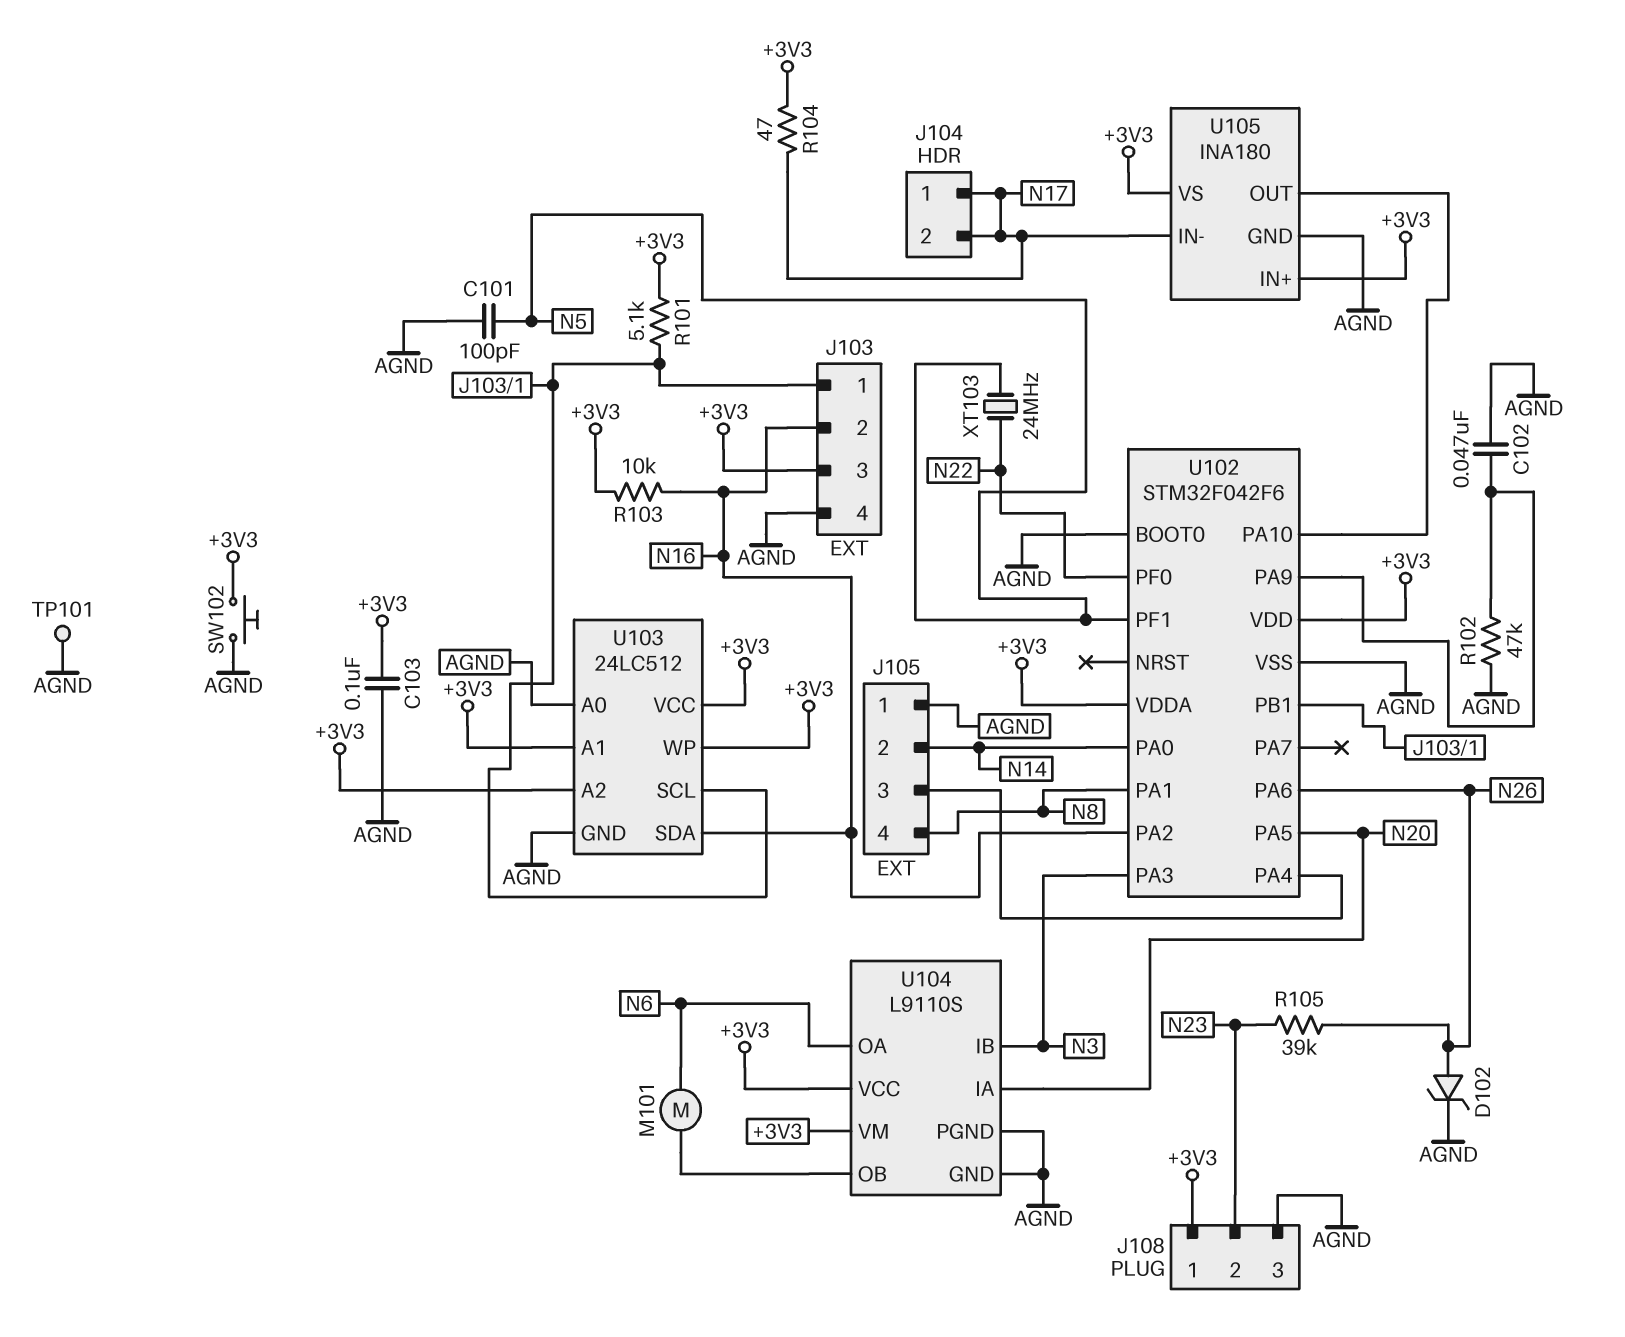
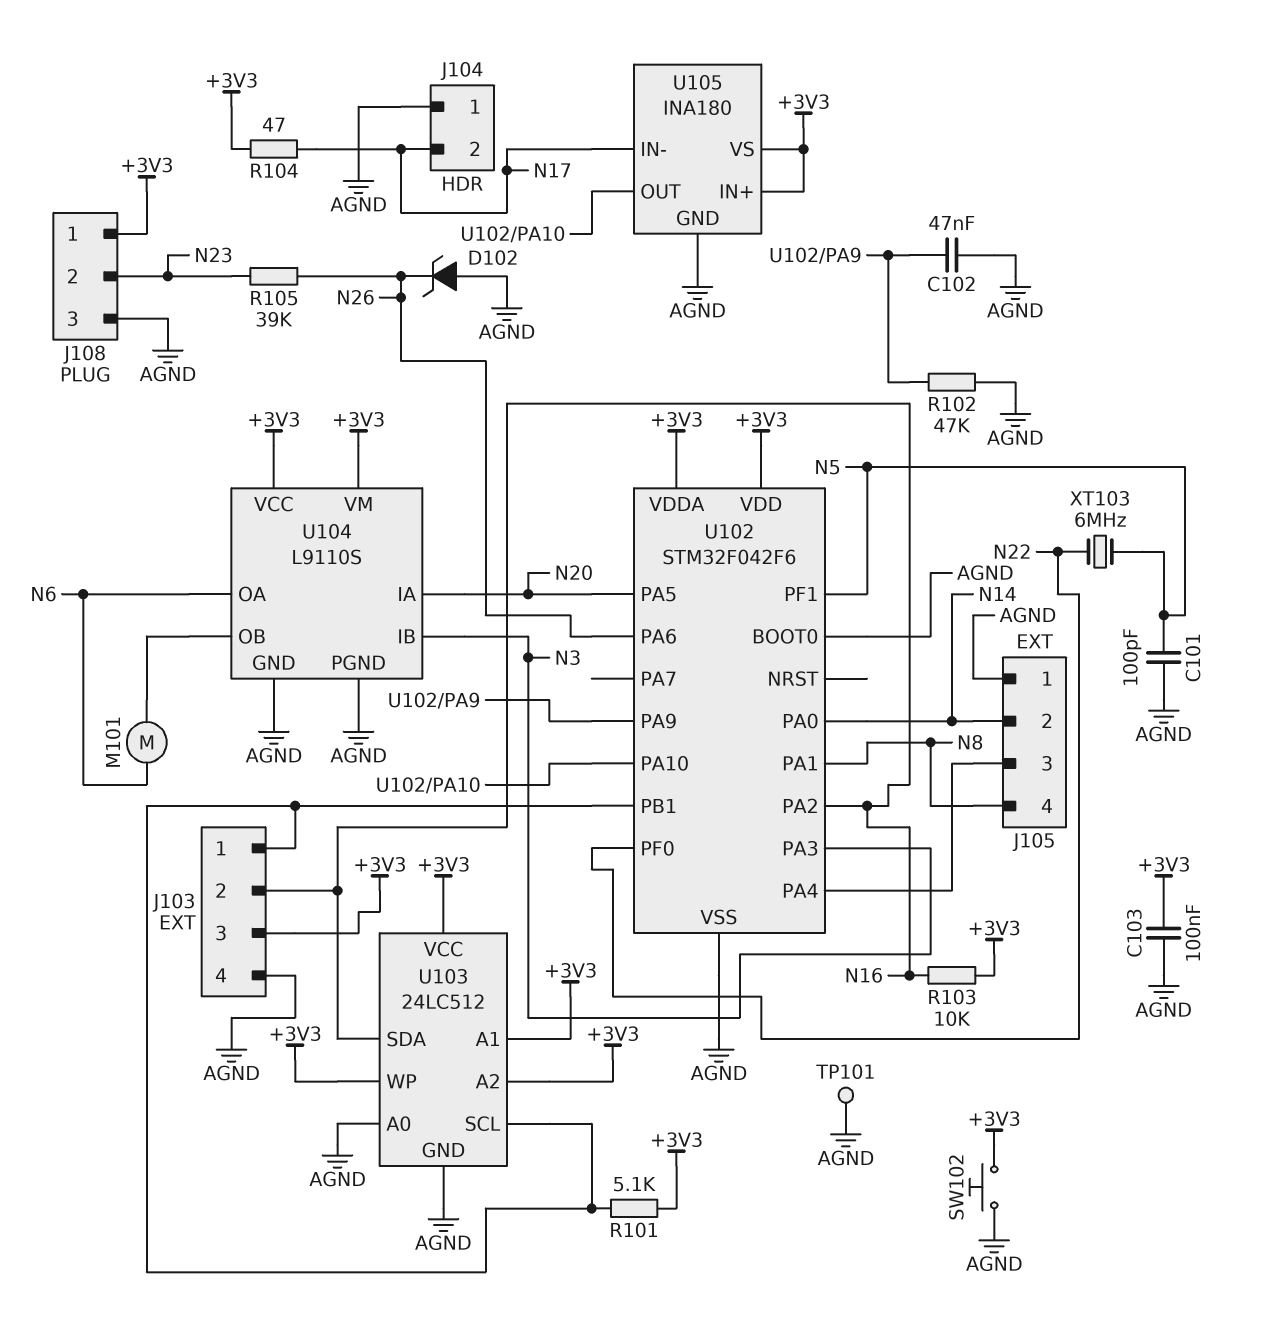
D102: zener (A N26, K AGND) -> zener (A AGND, K N26)
J104 pin 1: N17 -> AGND
XT103: 24MHz (N5, N22) -> 6MHz (N5, N22)

